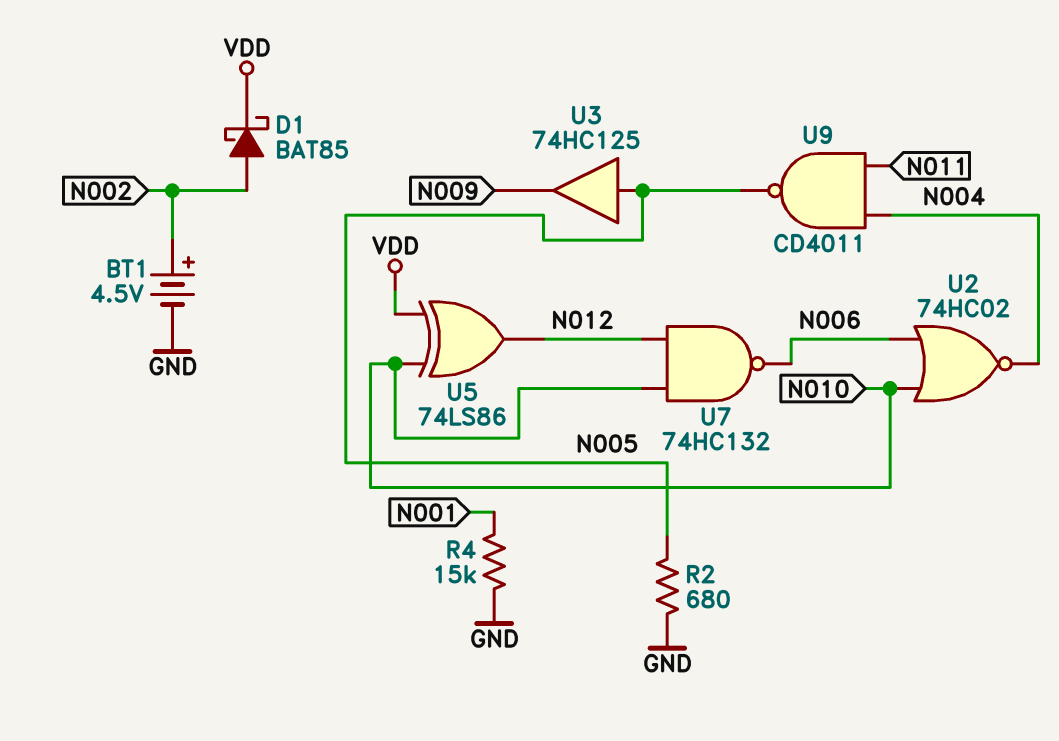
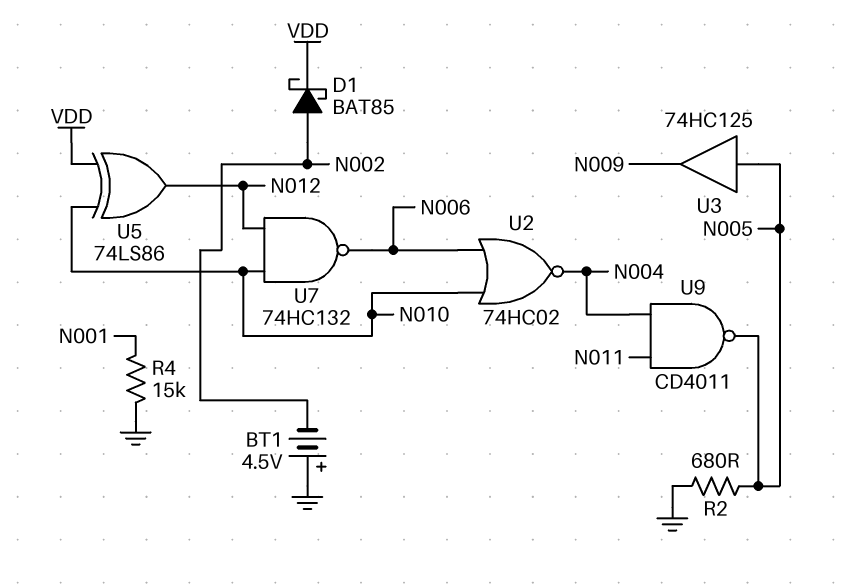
BT1: 4.5V (plus N002, minus GND) -> 4.5V (plus GND, minus N002)

